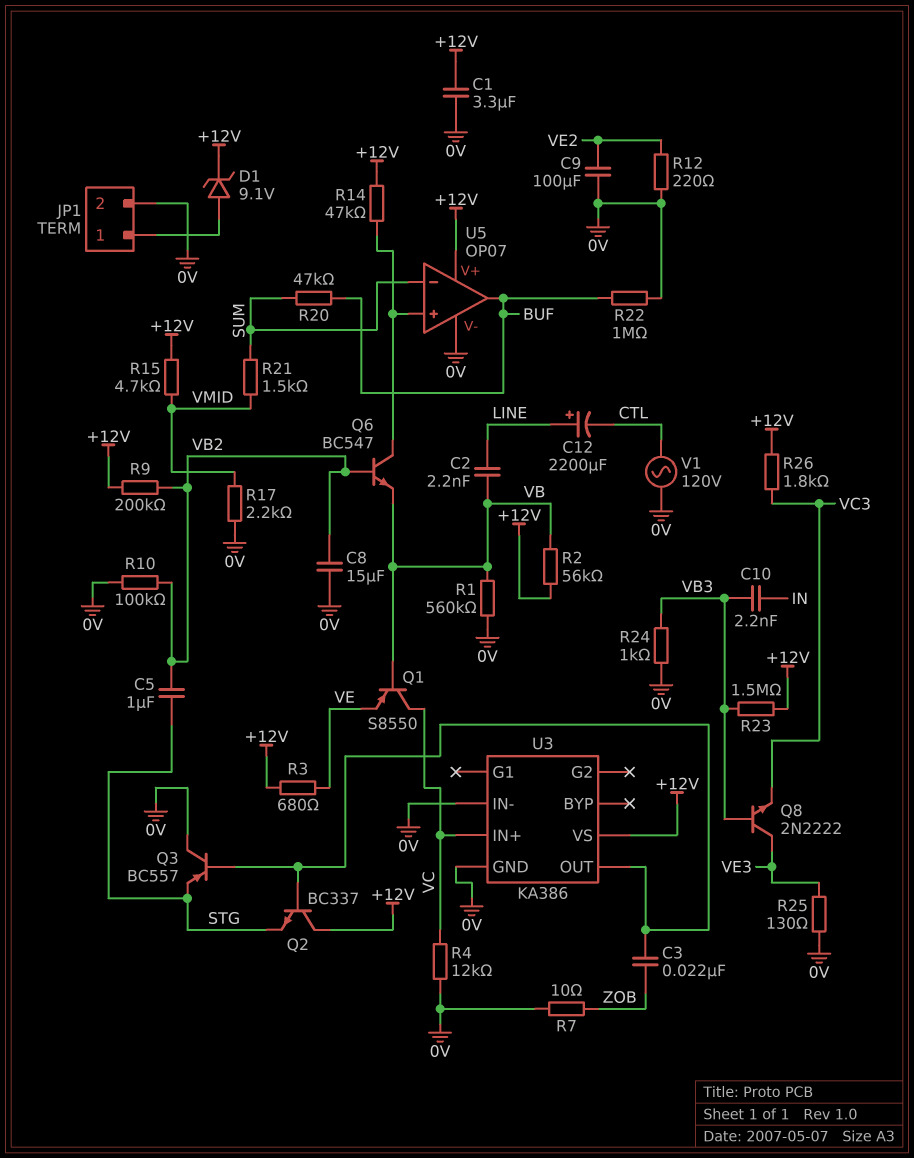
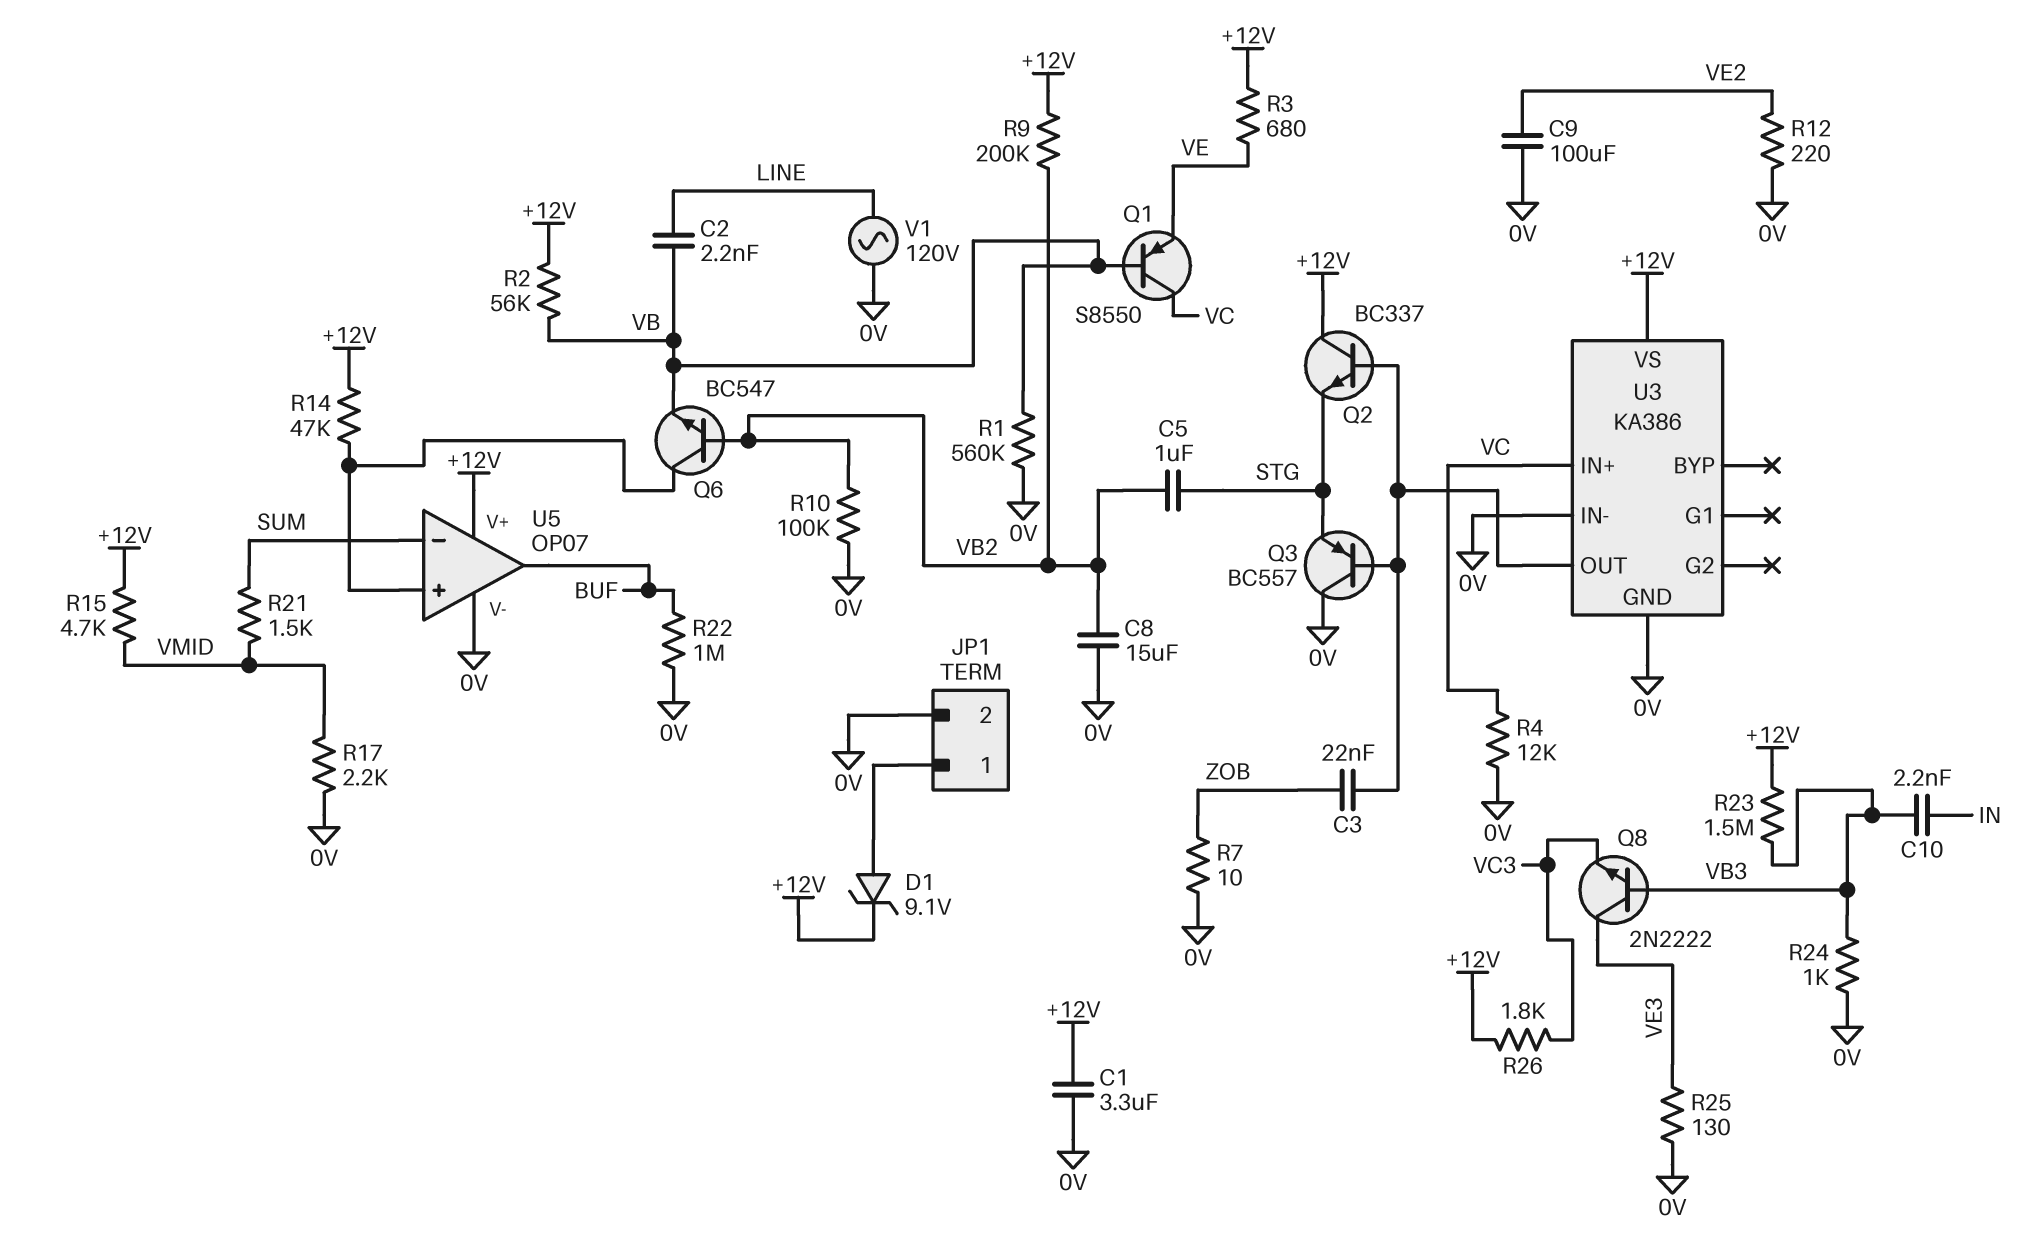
C12: 2200uF (plus LINE, minus CTL) -> none
R20: 47k (BUF, SUM) -> none
V1: AC 120V (0V, CTL) -> AC 120V (0V, LINE)

